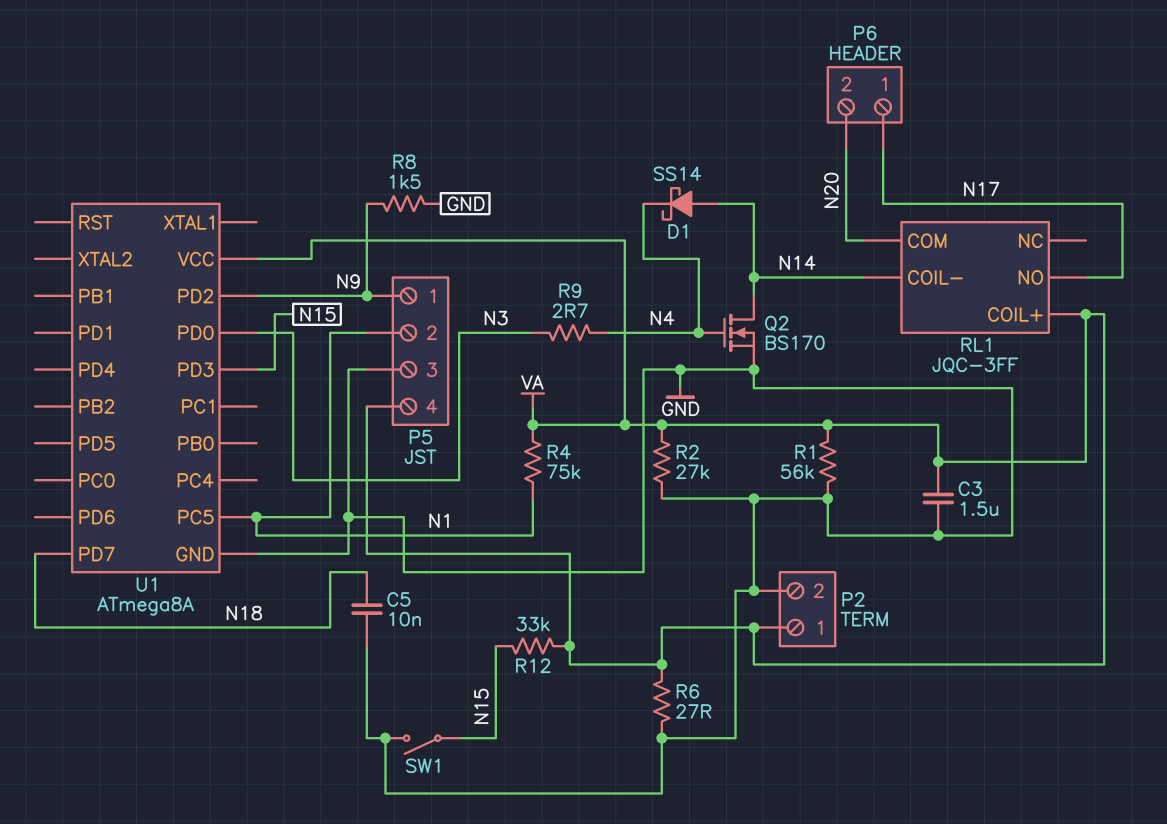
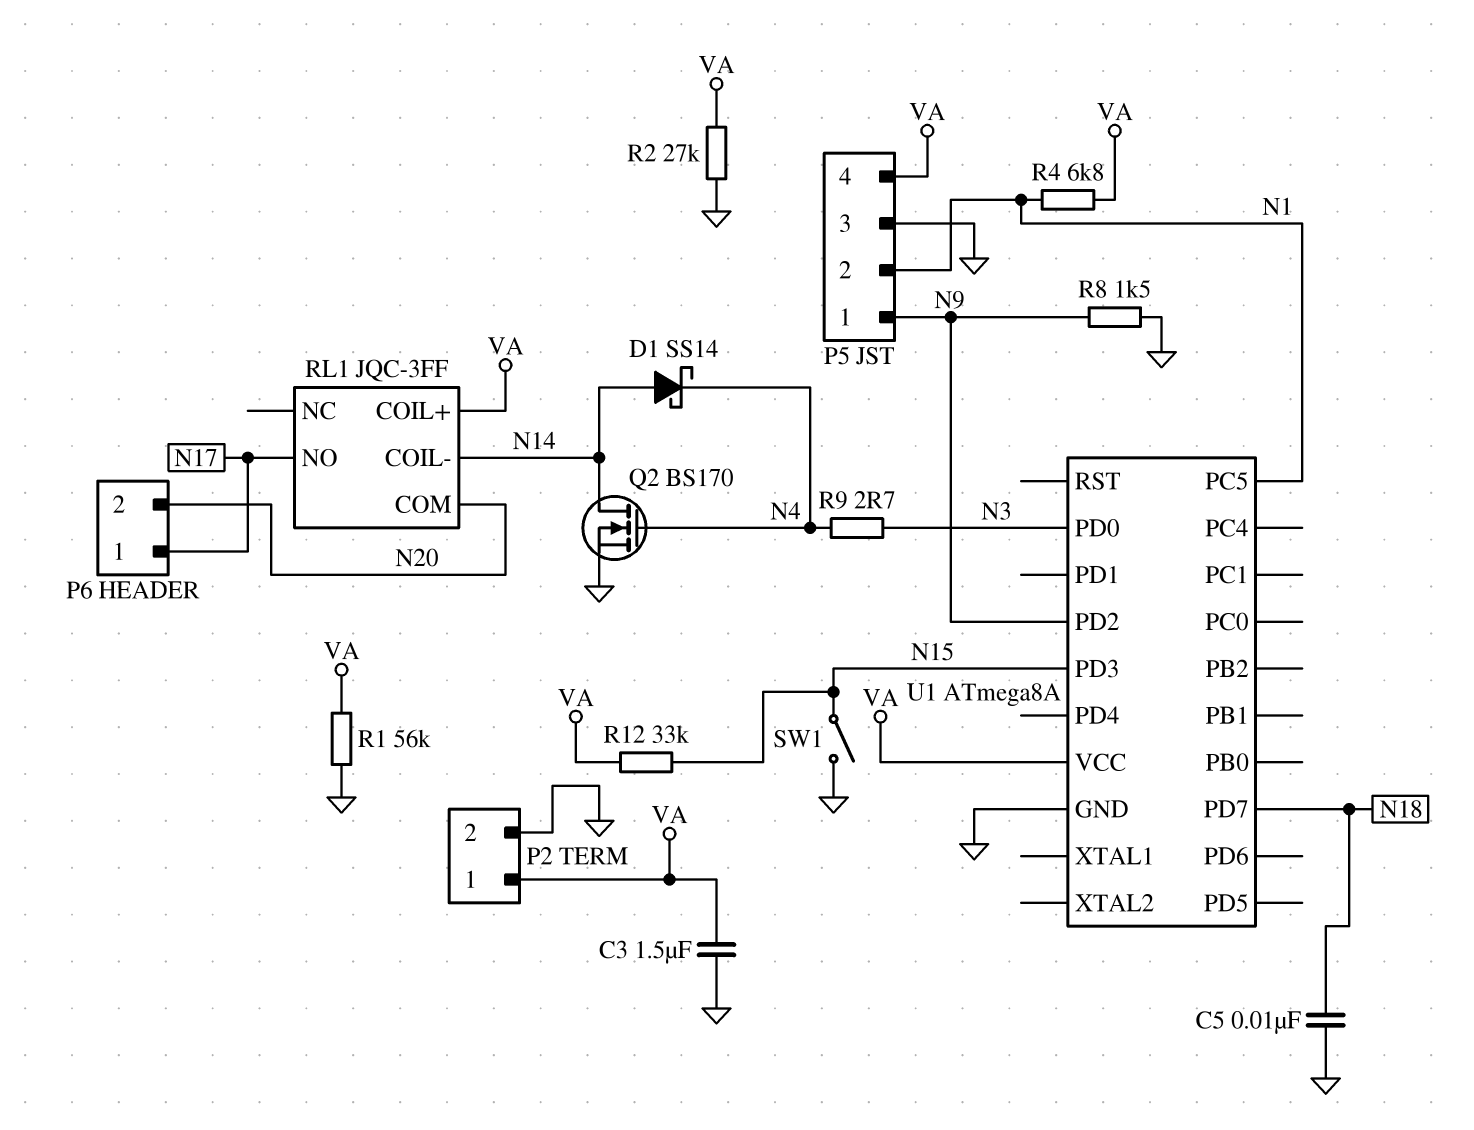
R4: 75k (N1, VA) -> 6.8k (N1, VA)
R6: 27 (GND, VA) -> none

